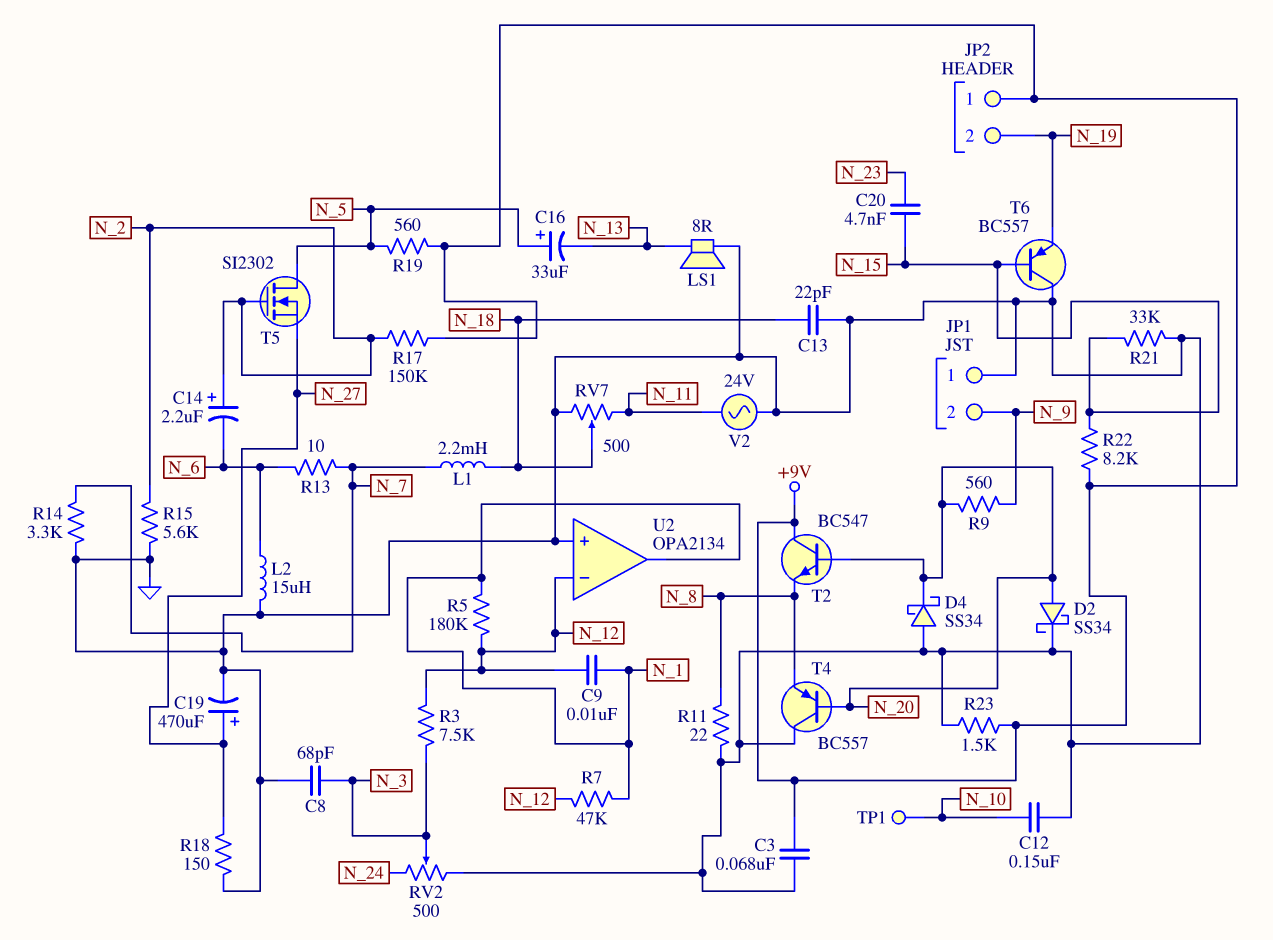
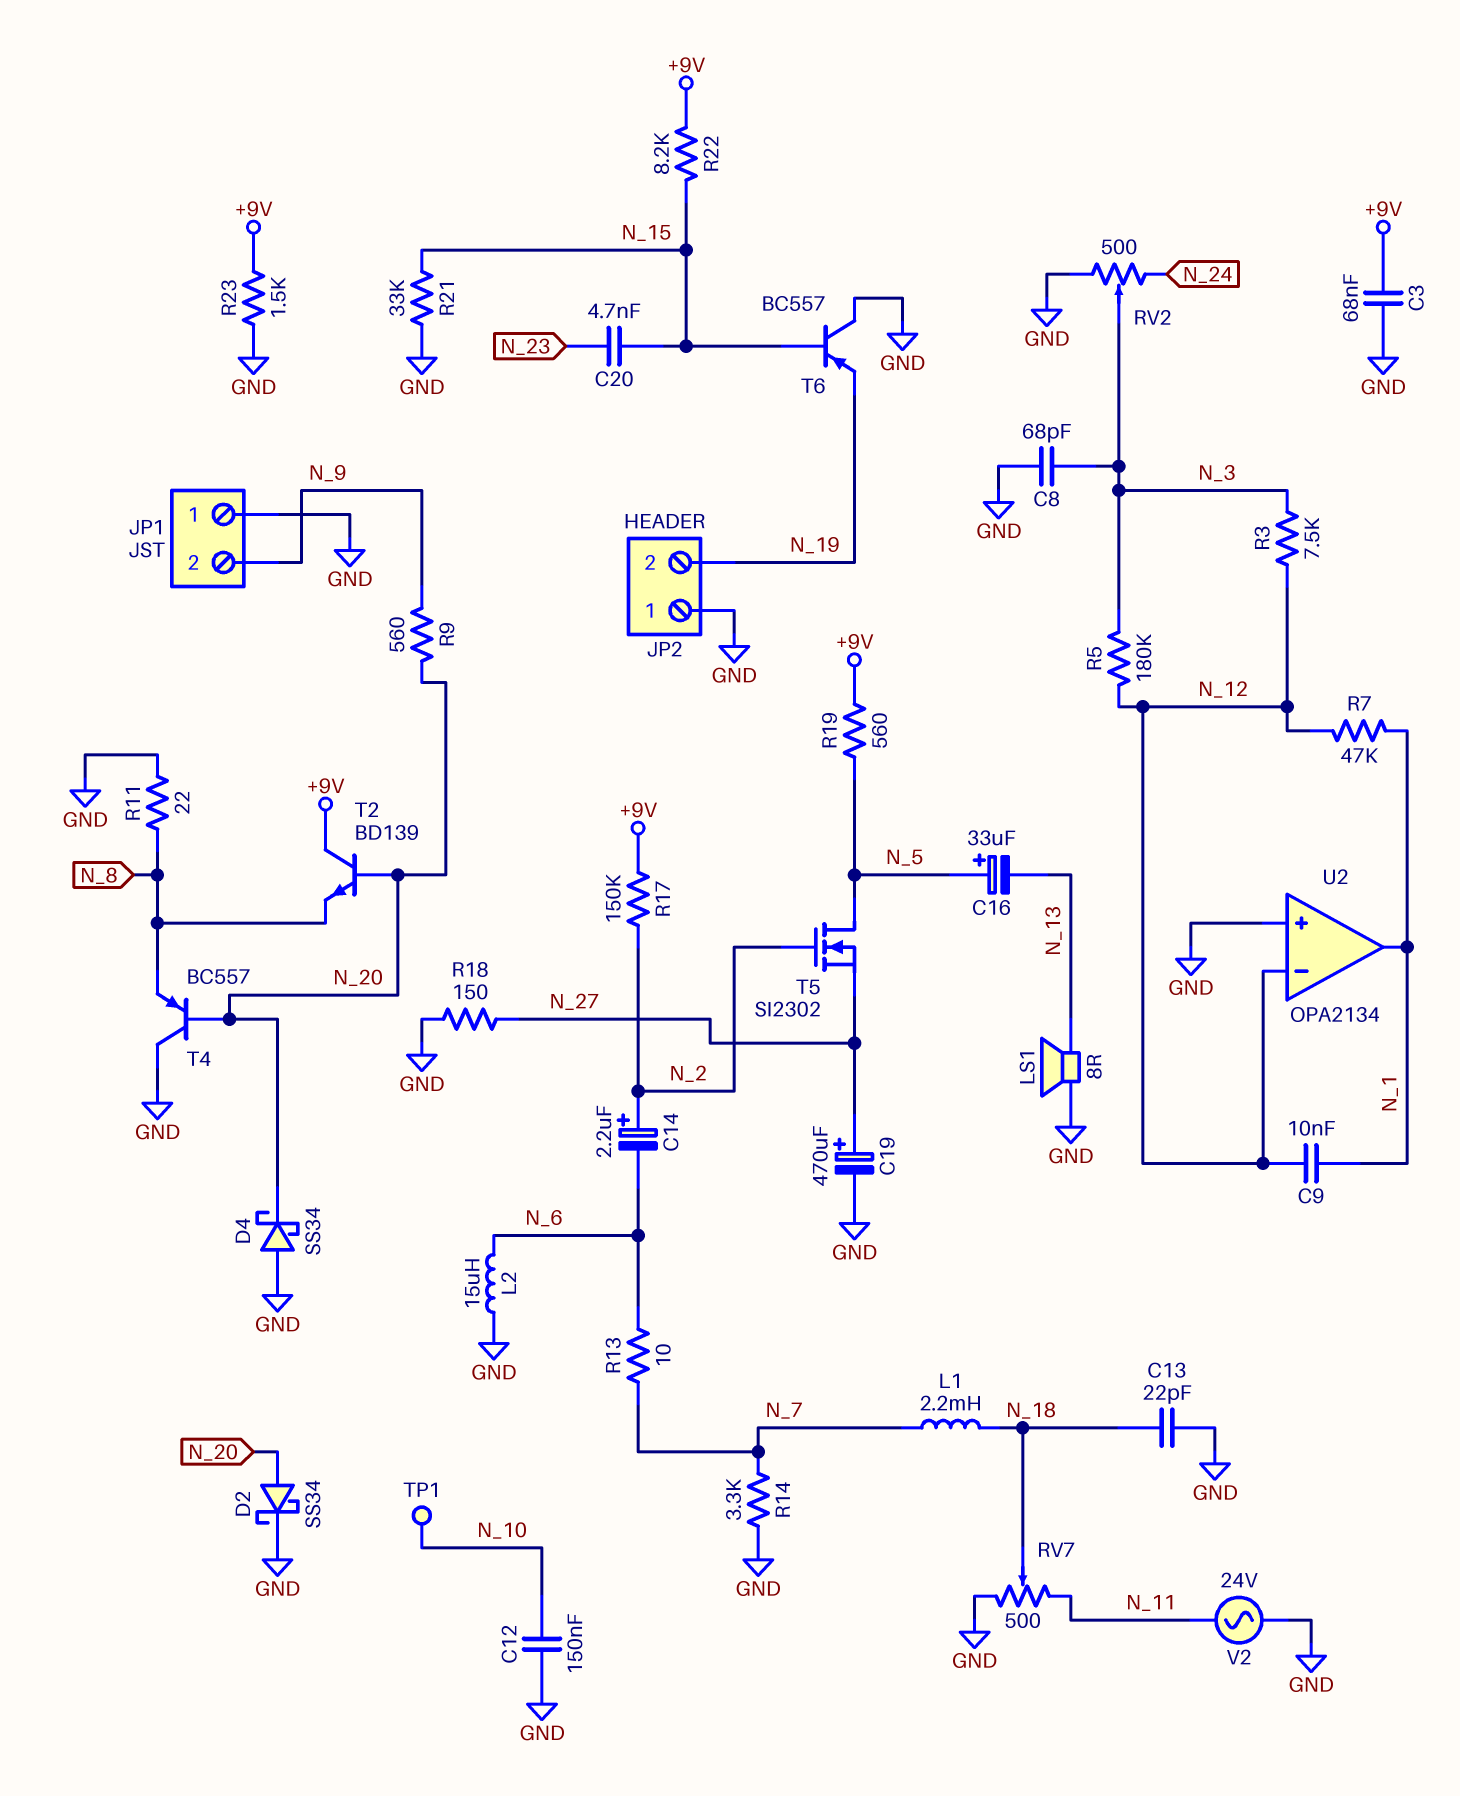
JP2 pin 1: +9V -> GND
R5: 180k (N_1, N_12) -> 180k (N_3, N_12)
R15: 5.6k (GND, N_2) -> none
T2: NPN BC547 (B N_20, C +9V, E N_8) -> NPN BD139 (B N_20, C +9V, E N_8)

